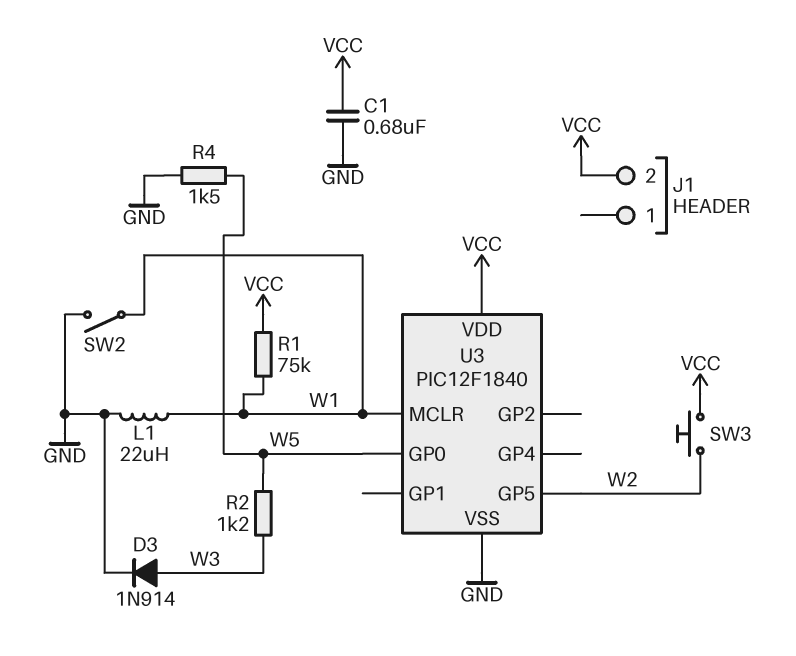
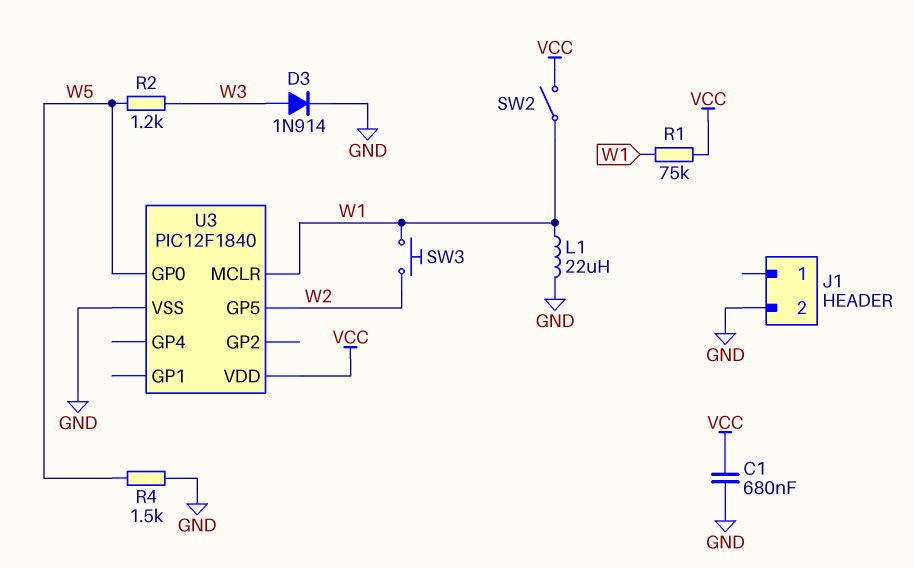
J1 pin 2: VCC -> GND
SW2: switch (GND, W1) -> switch (VCC, W1)
SW3: button (VCC, W2) -> button (W1, W2)

